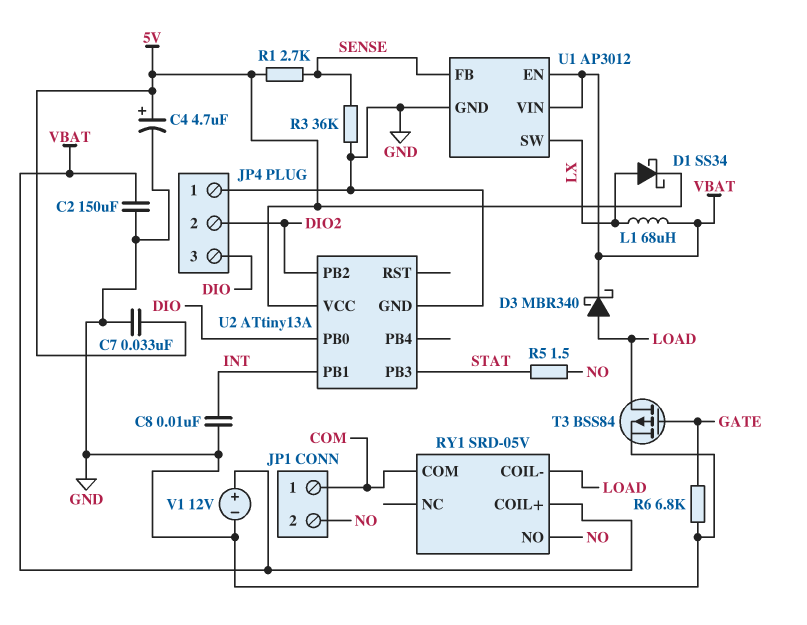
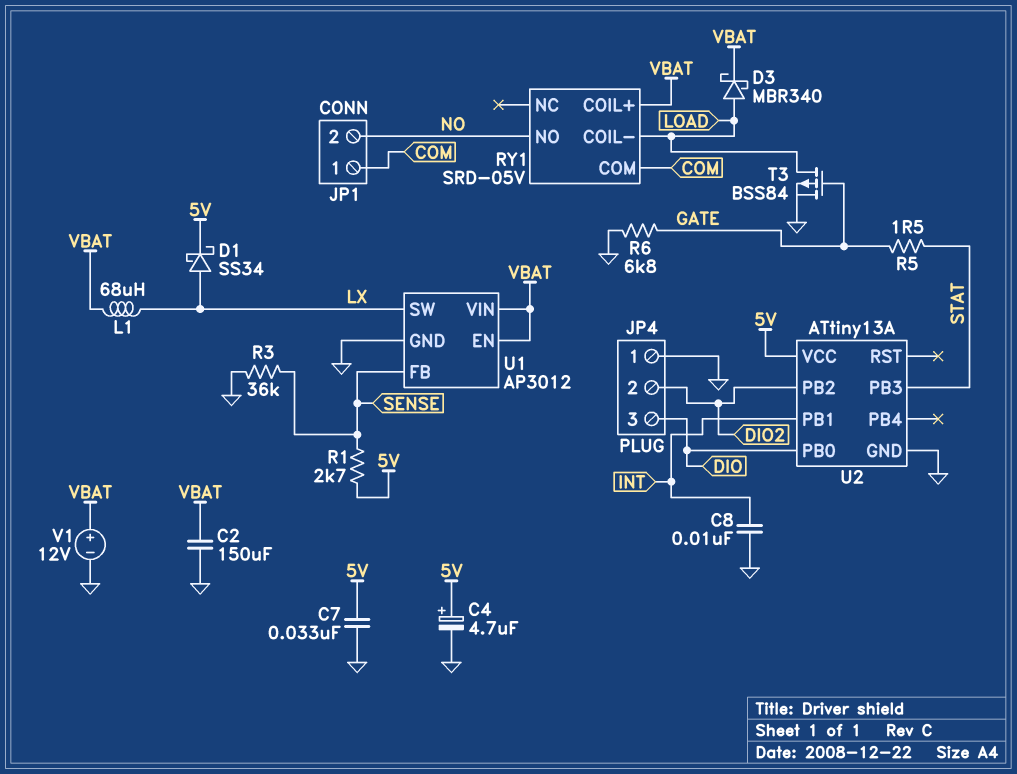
R5: 1.5 (NO, STAT) -> 1.5 (GATE, STAT)

